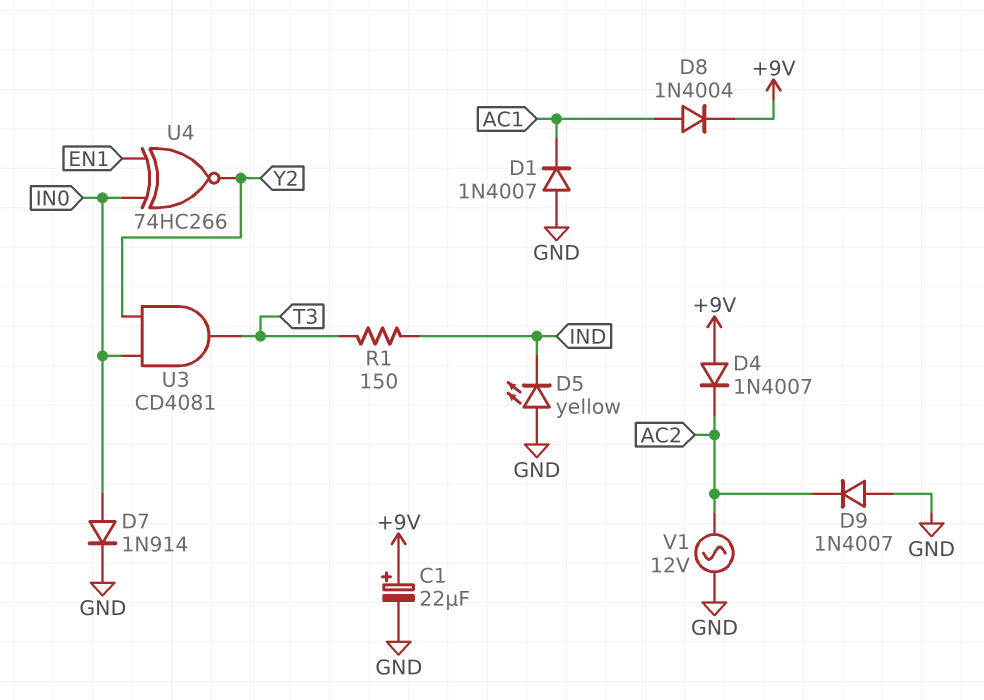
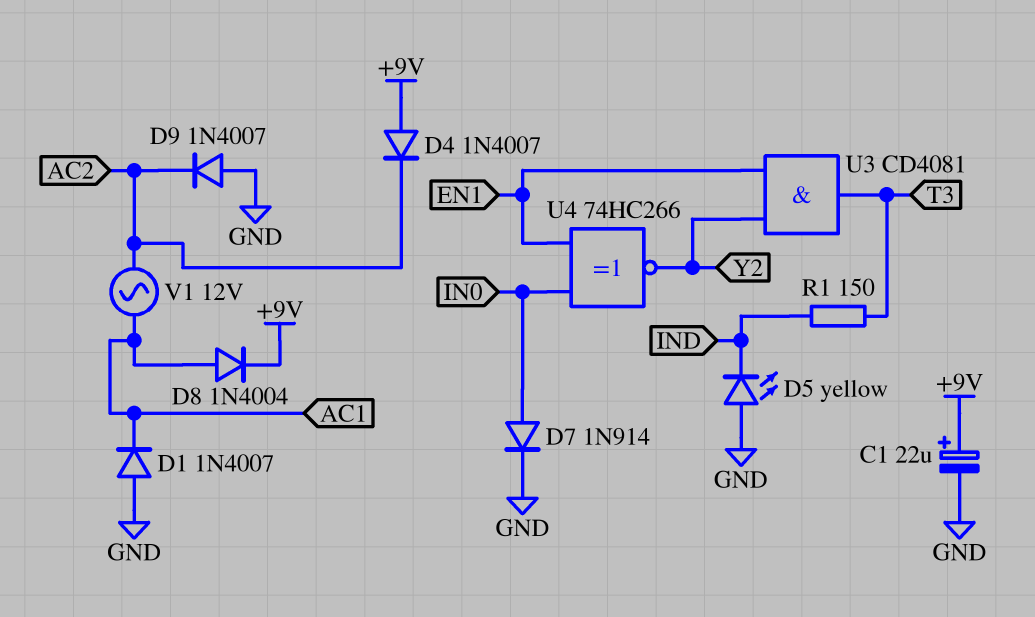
U3: AND CD4081 (in IN0, in Y2, out T3) -> AND CD4081 (in EN1, in Y2, out T3)
V1: AC 12V (AC2, GND) -> AC 12V (AC1, AC2)

